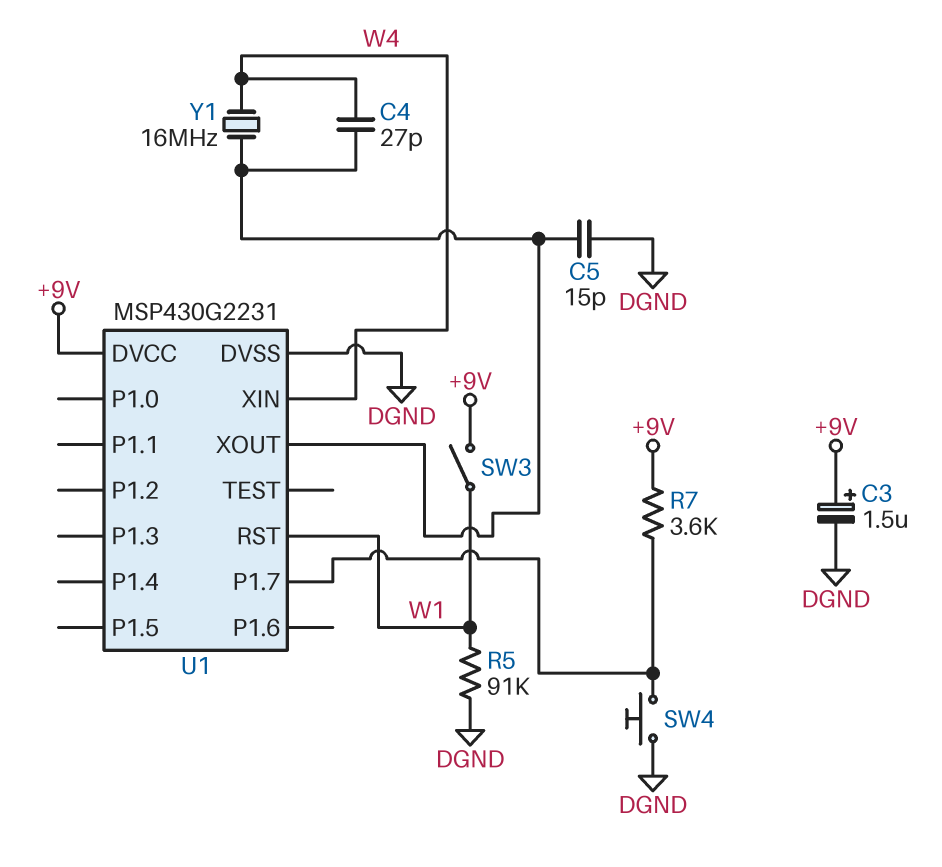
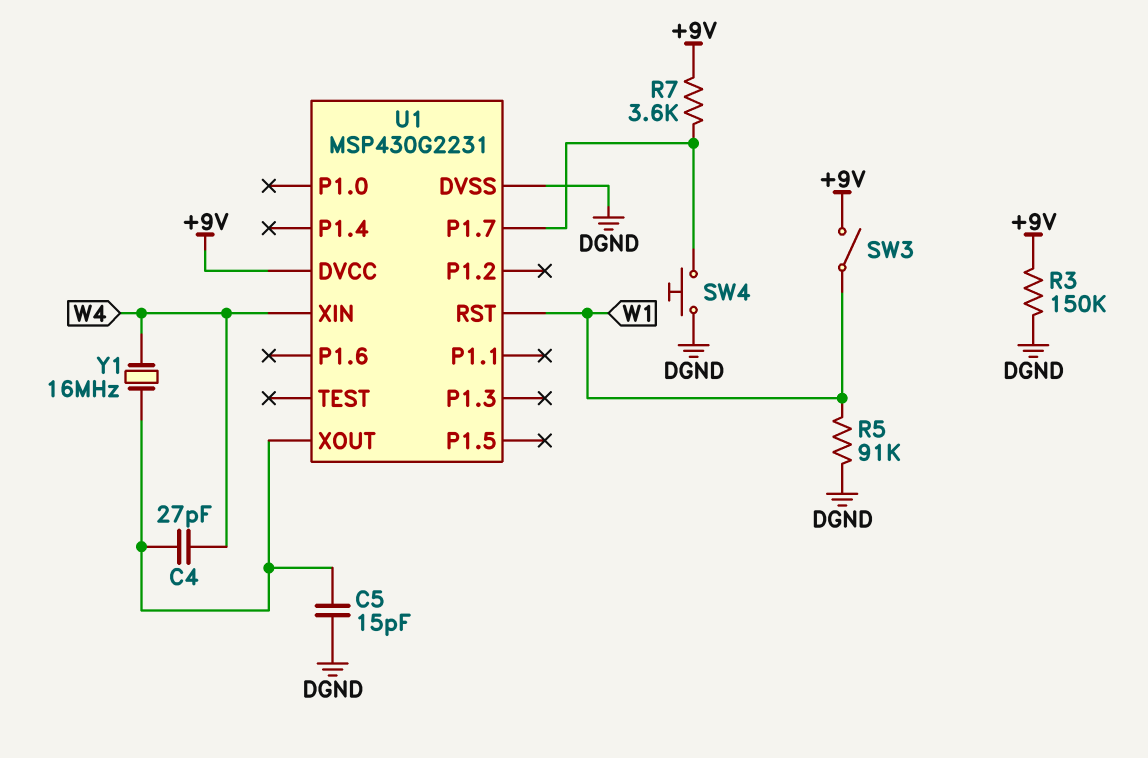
C3: 1.5uF (plus +9V, minus DGND) -> none
R3: none -> 150k (+9V, DGND)

